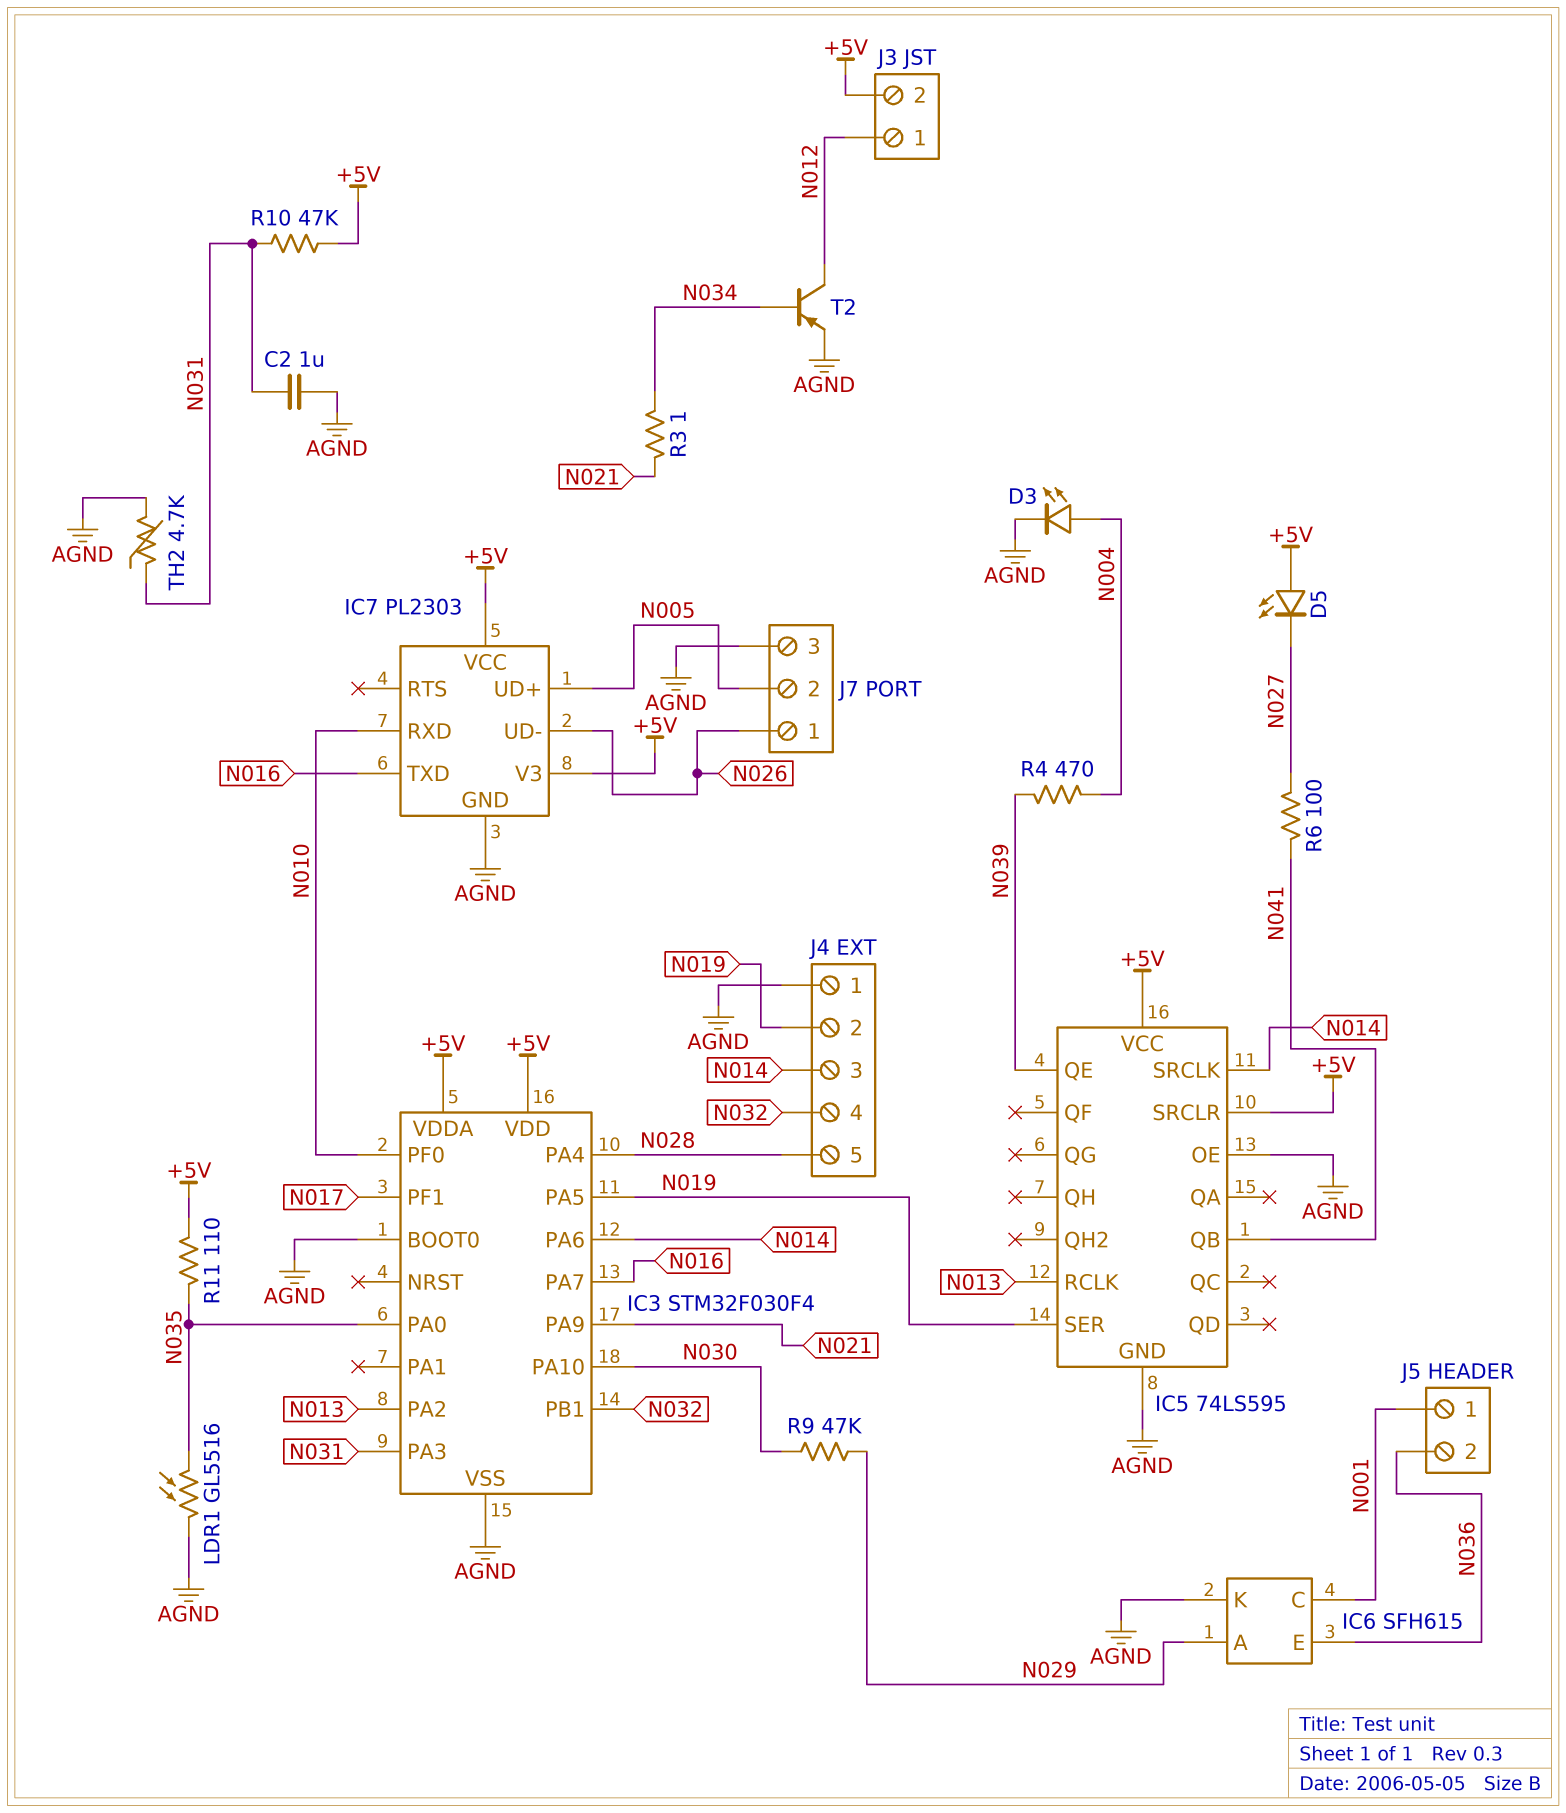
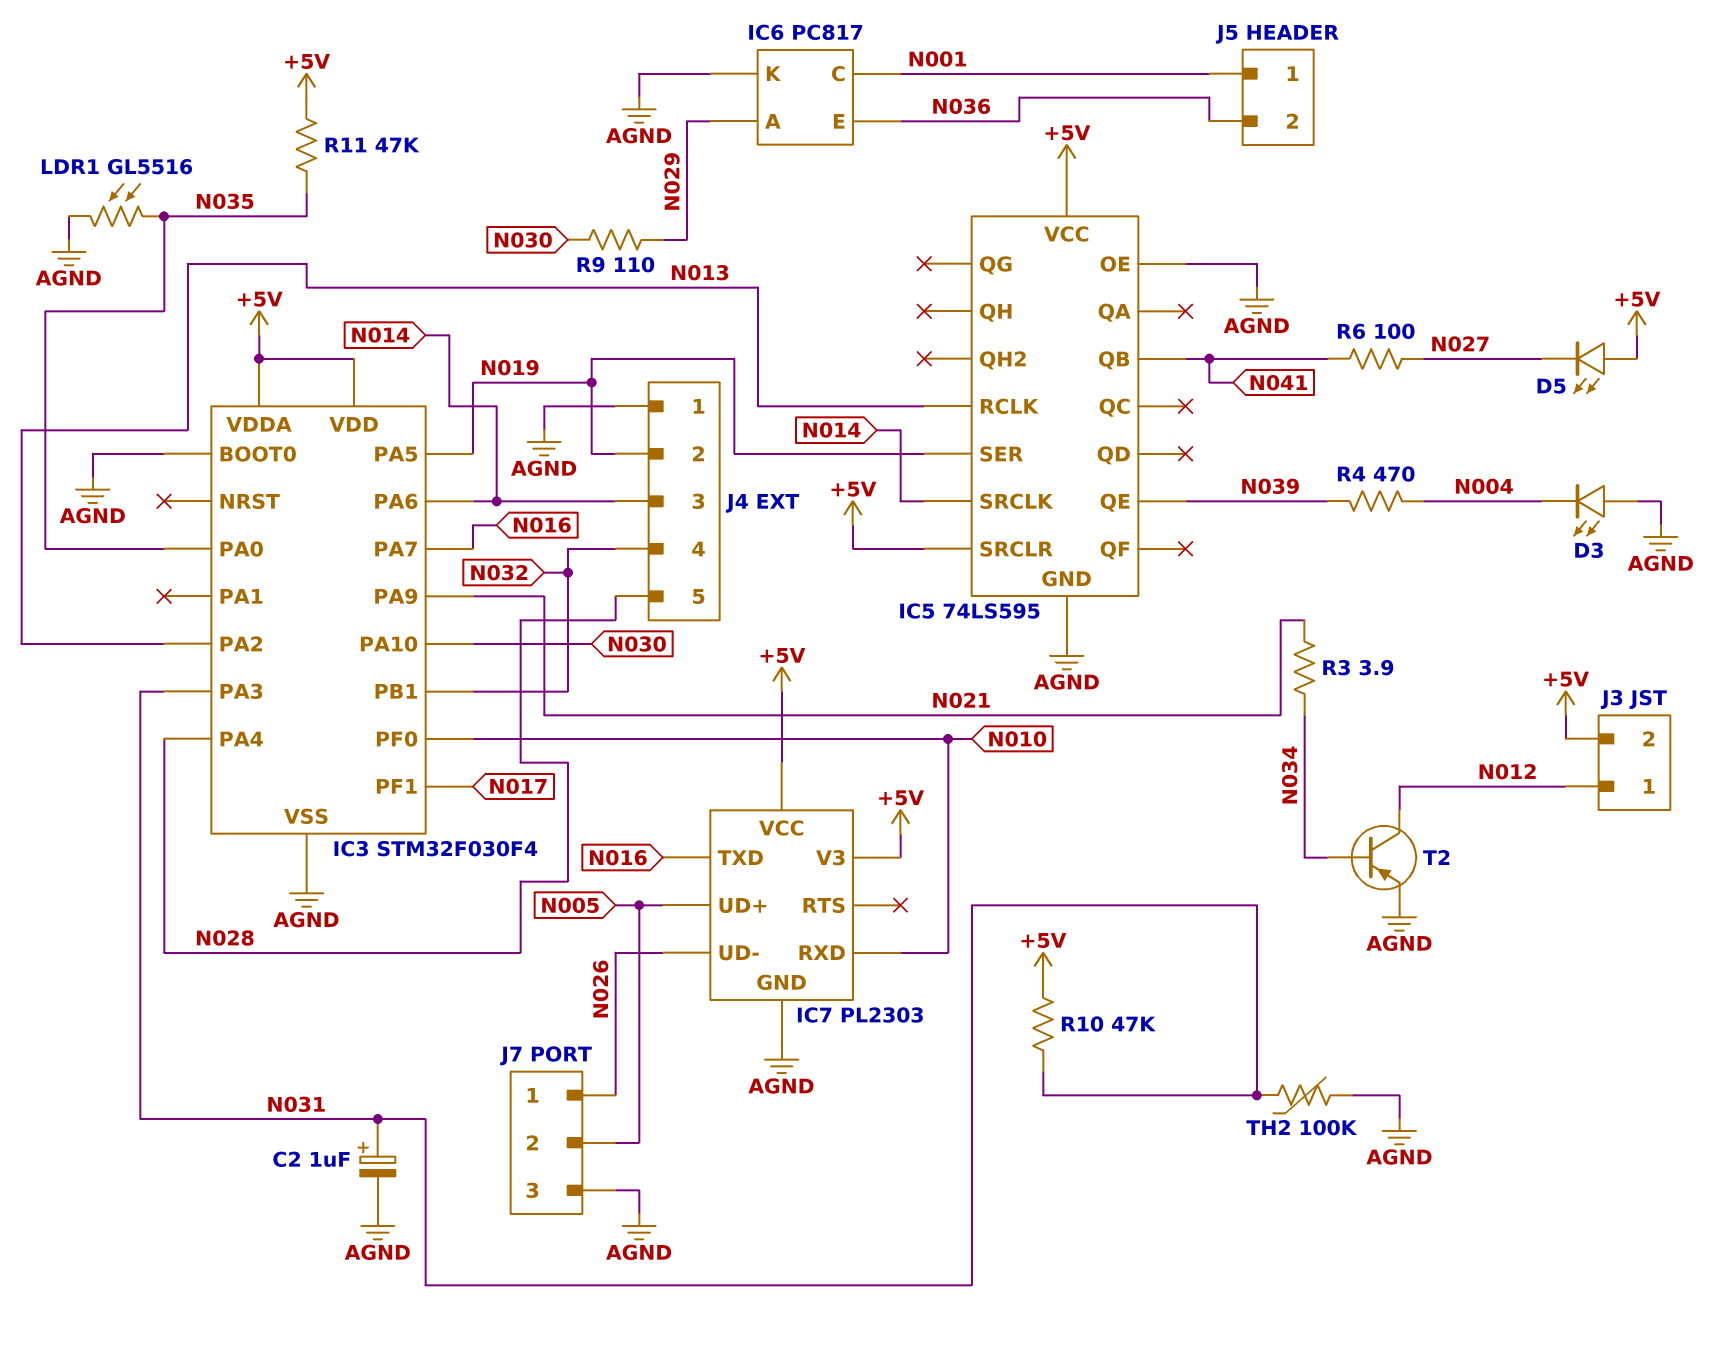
C2: 1uF (AGND, N031) -> 1uF (plus N031, minus AGND)
D3: LED (A N004, K AGND) -> LED (A AGND, K N004)
IC6: SFH615 -> PC817
R3: 1 (N021, N034) -> 3.9 (N021, N034)
R9: 47k (N029, N030) -> 110 (N029, N030)
R11: 110 (+5V, N035) -> 47k (+5V, N035)
TH2: 4.7k (AGND, N031) -> 100k (AGND, N031)

